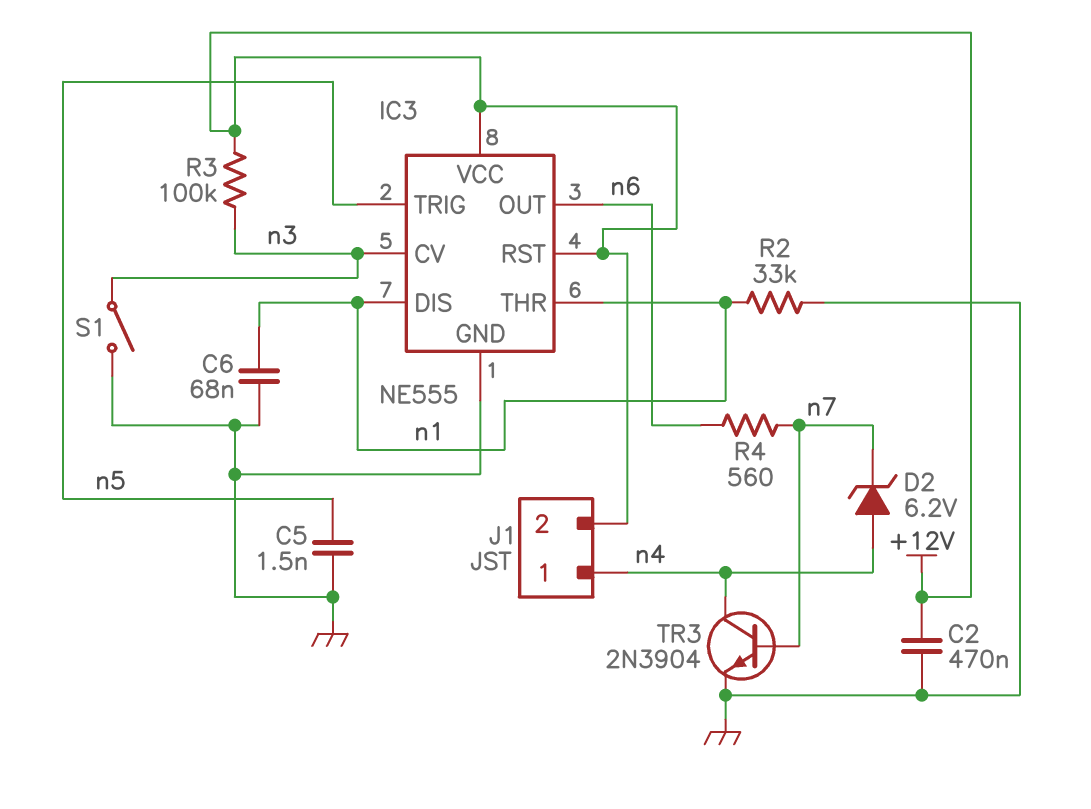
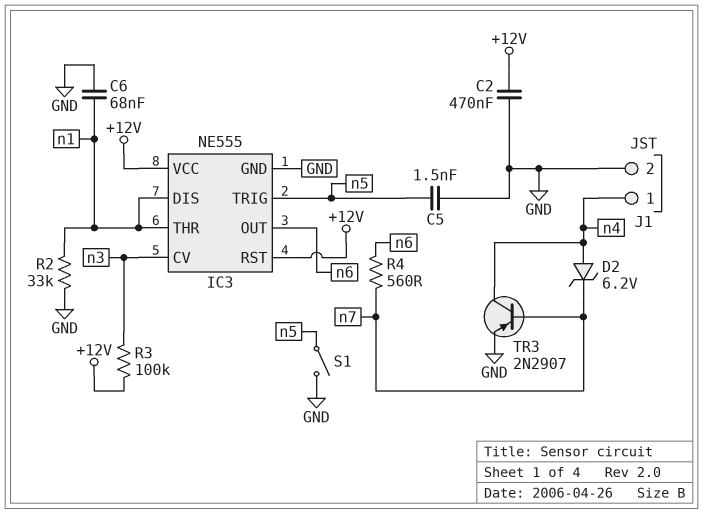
J1 pin 2: +12V -> GND
S1: switch (GND, n3) -> switch (GND, n5)
TR3: NPN 2N3904 (B n7, C n4, E GND) -> PNP 2N2907 (B n7, C n4, E GND)

